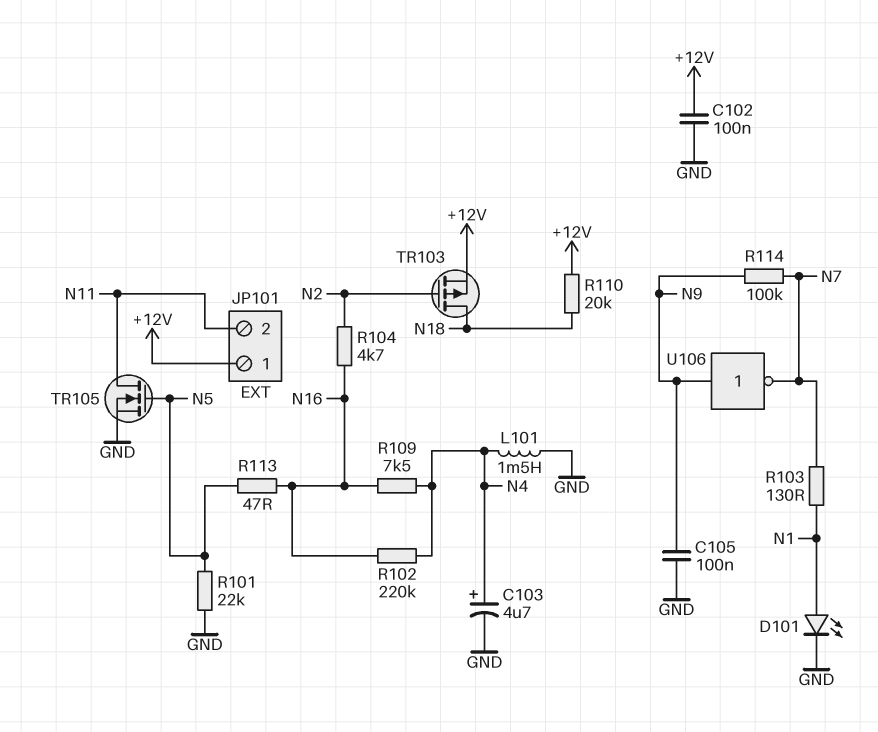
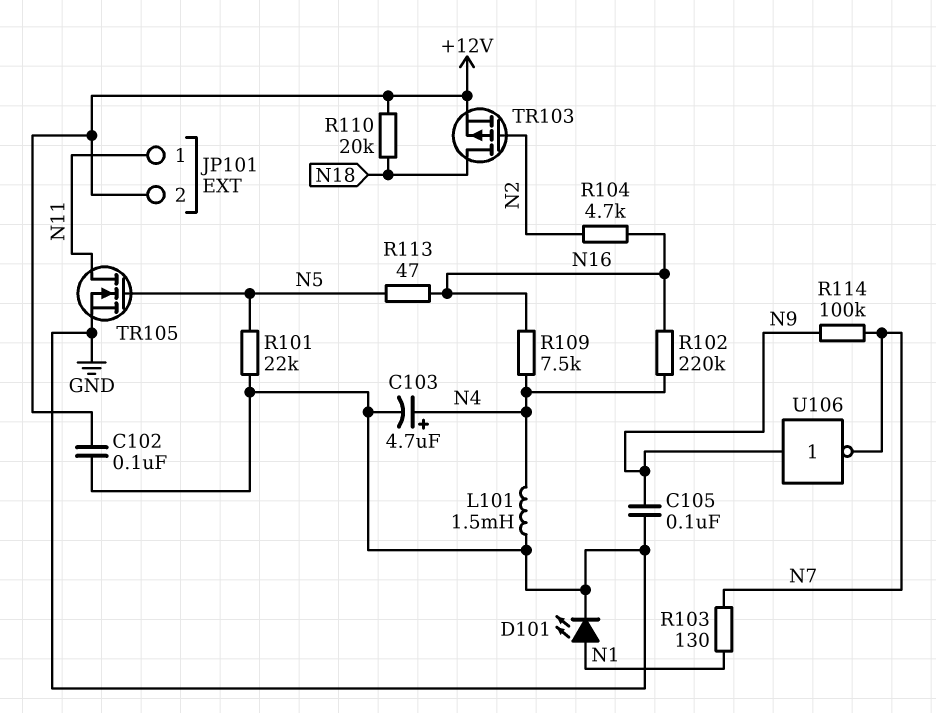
JP101 pin 1: +12V -> N11
JP101 pin 2: N11 -> +12V

